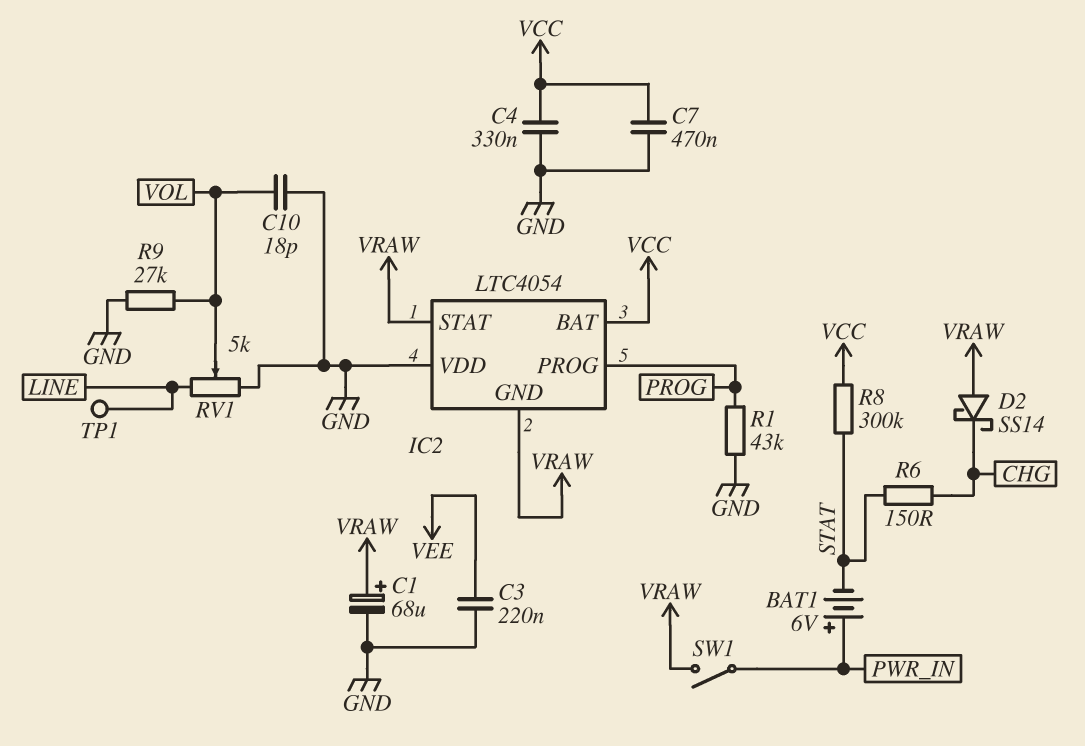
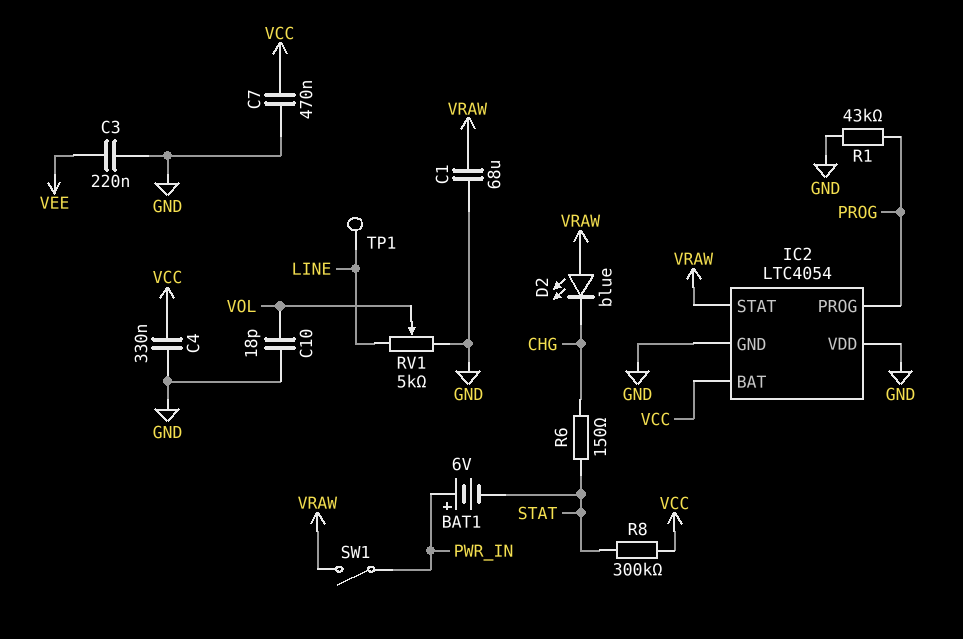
C1: 68uF (plus VRAW, minus GND) -> 68uF (GND, VRAW)
D2: schottky SS14 (A VRAW, K CHG) -> LED blue (A VRAW, K CHG)
IC2 pin GND: VRAW -> GND
R9: 27k (GND, VOL) -> none

